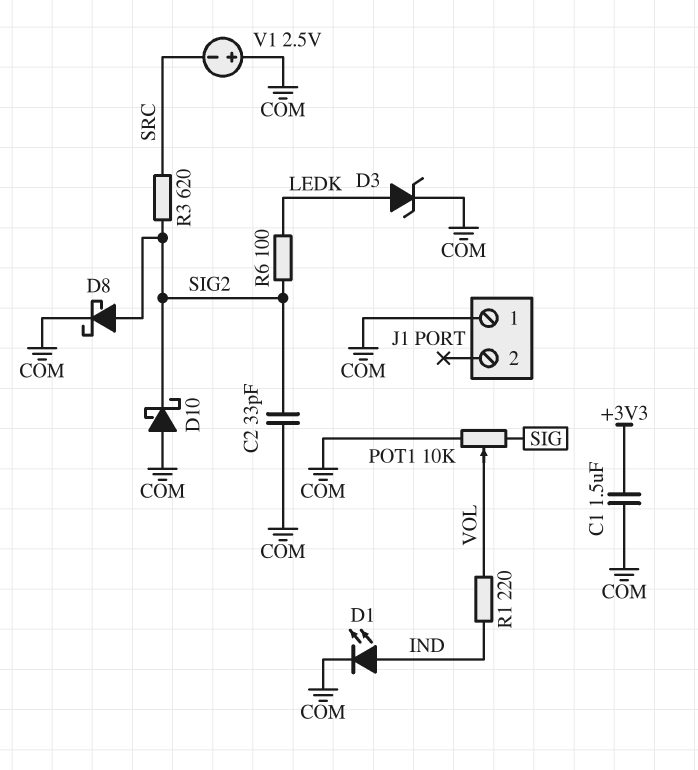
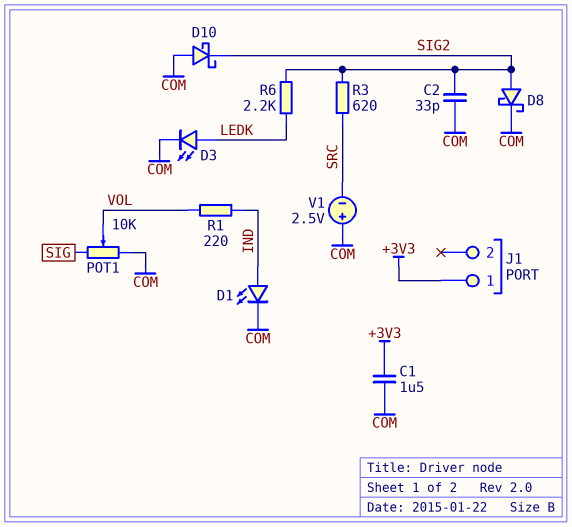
D3: zener (A LEDK, K COM) -> LED (A LEDK, K COM)
J1 pin 1: COM -> +3V3
R6: 100 (LEDK, SIG2) -> 2.2k (LEDK, SIG2)

